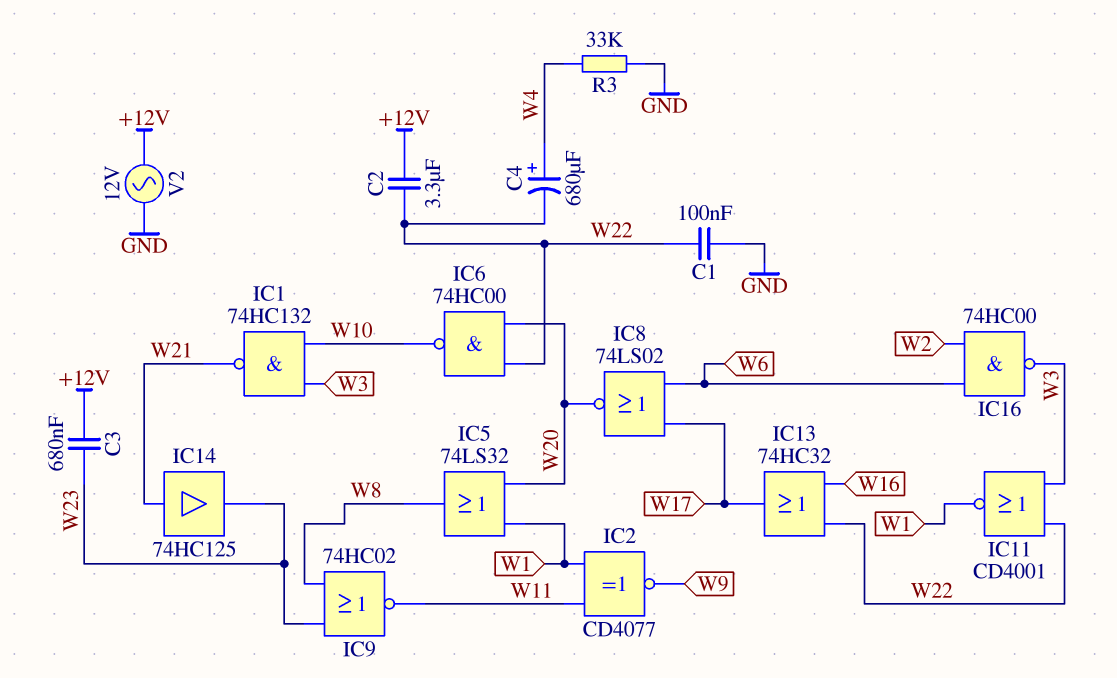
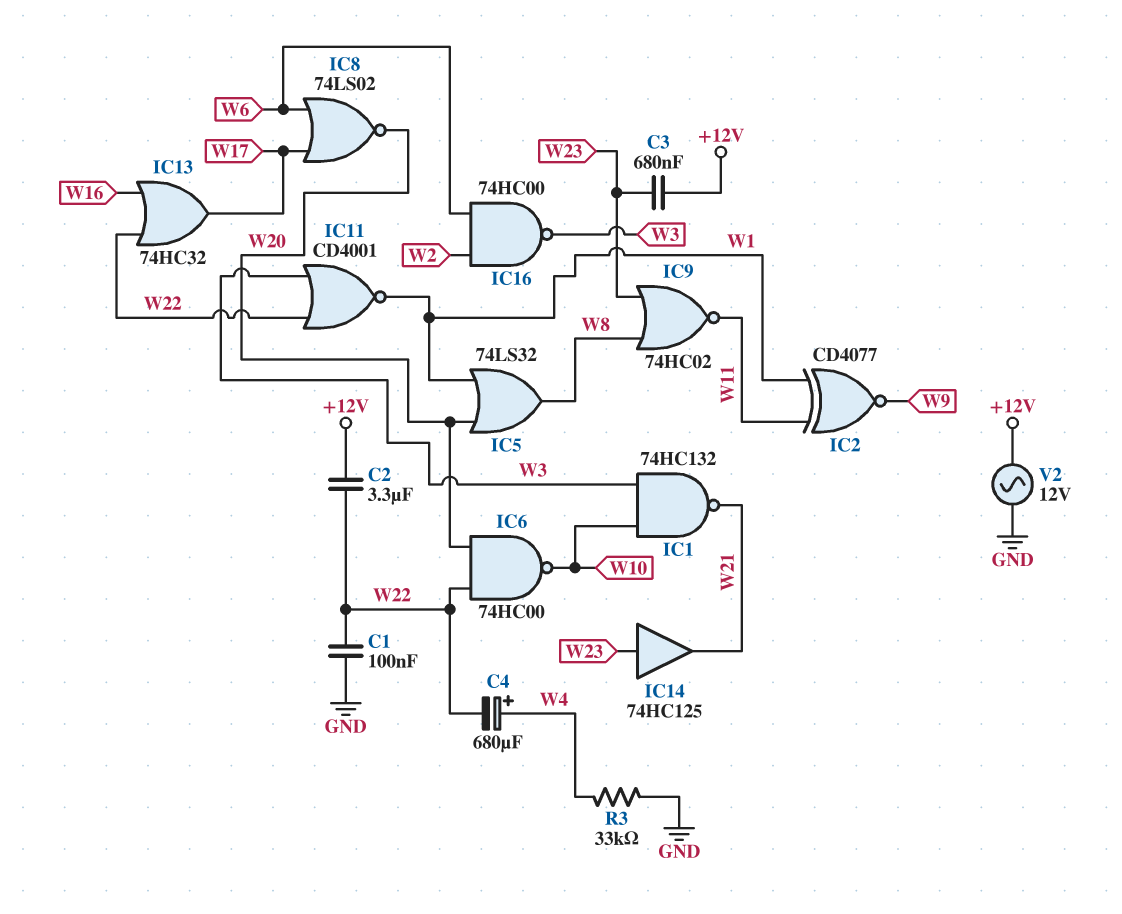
IC14: buffer 74HC125 (in W21, out W23) -> buffer 74HC125 (in W23, out W21)

